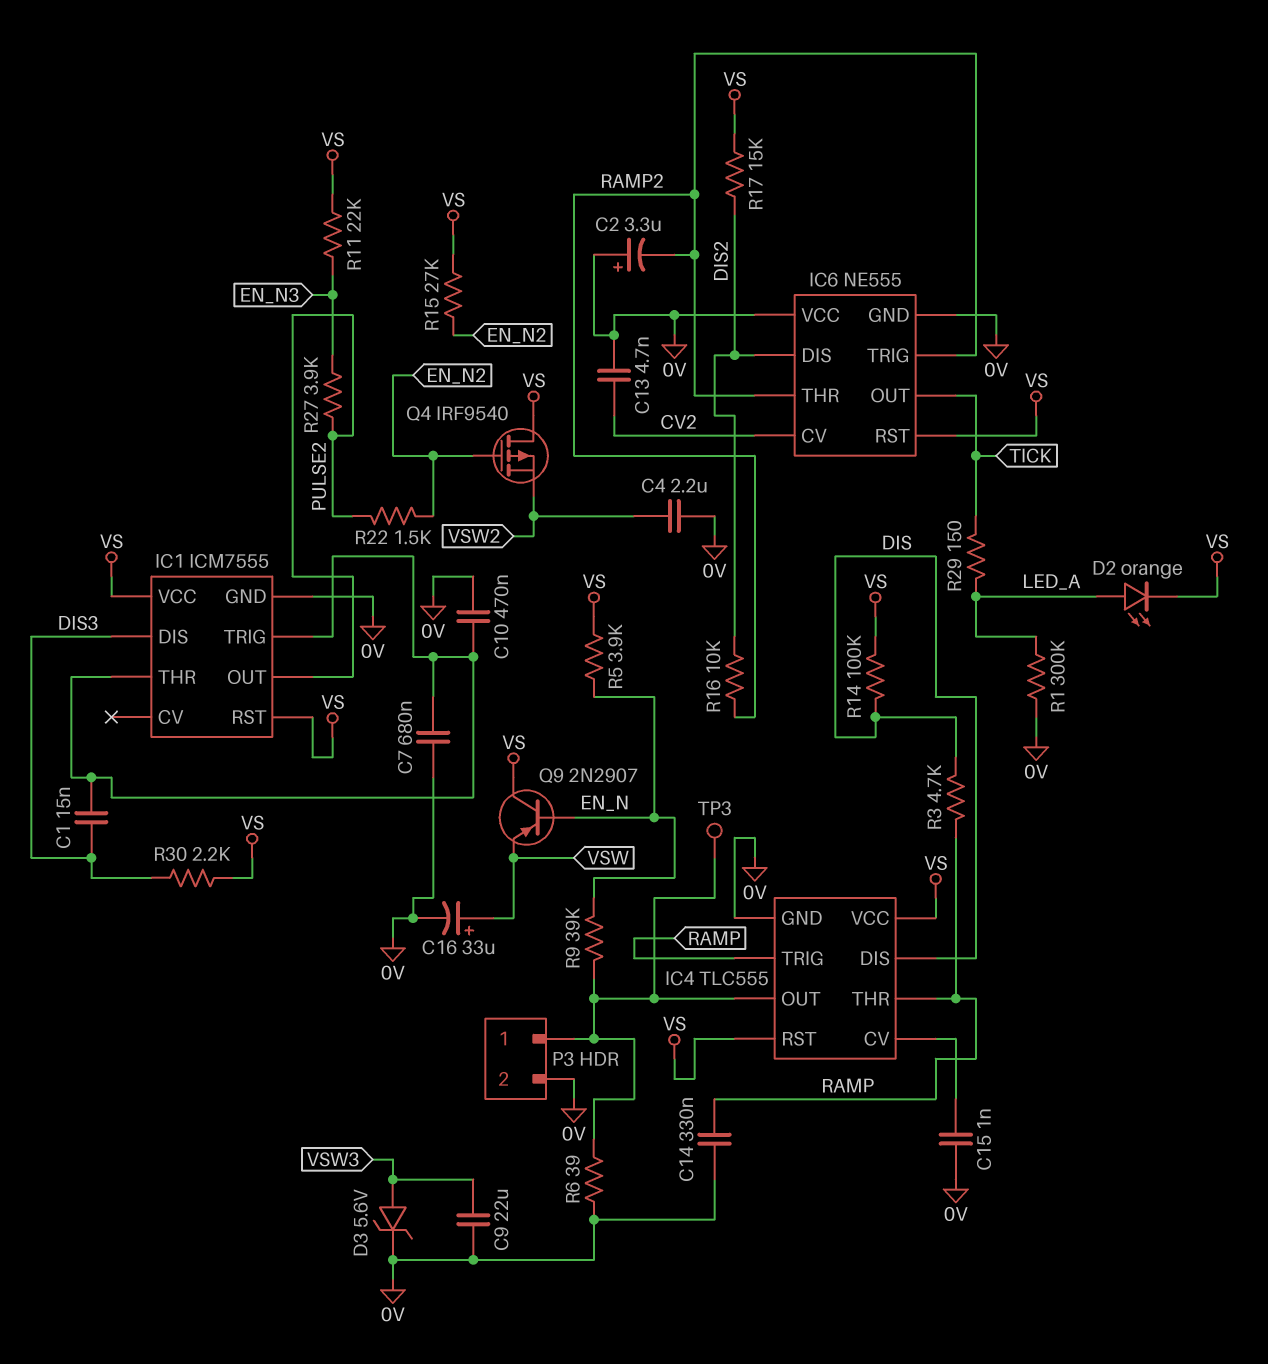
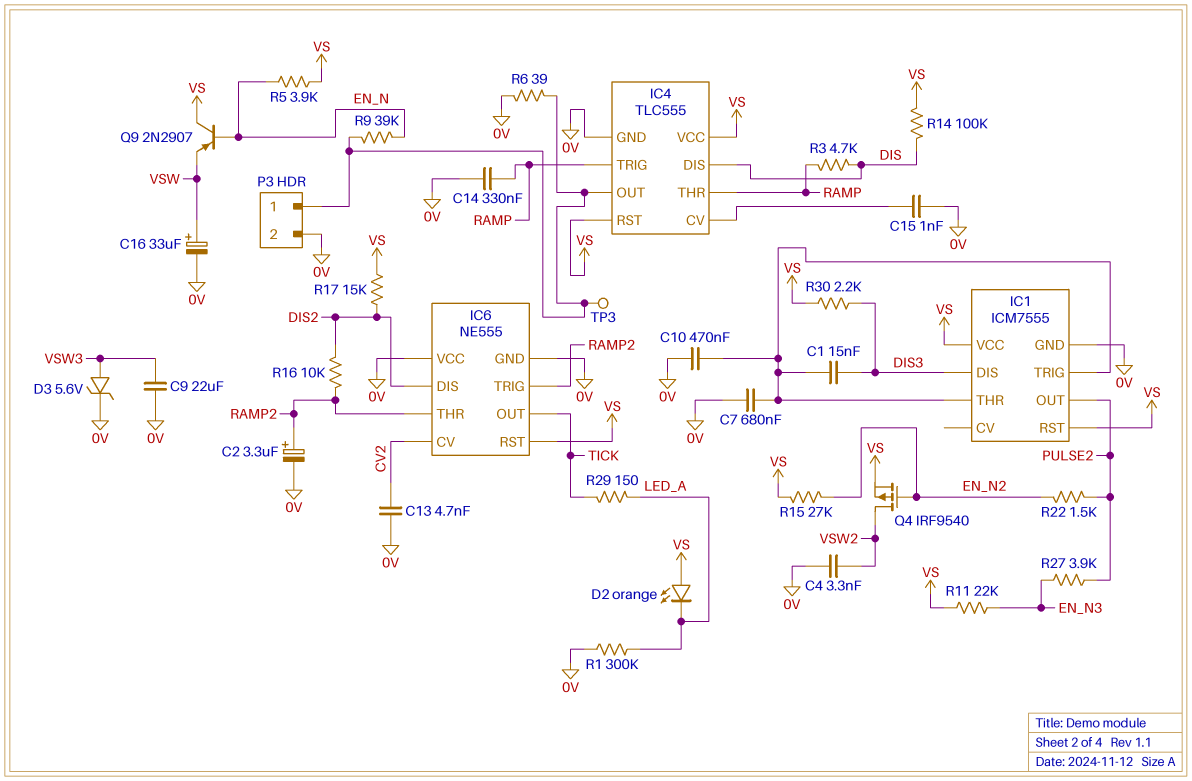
C2: 3.3uF (plus 0V, minus RAMP2) -> 3.3uF (plus RAMP2, minus 0V)
C4: 2.2uF (0V, VSW2) -> 3.3nF (0V, VSW2)
D2: LED orange (A LED_A, K VS) -> LED orange (A VS, K LED_A)
Q4: PMOS IRF9540 (G EN_N2, D VS, S VSW2) -> PMOS IRF9540 (G EN_N2, D VSW2, S VS)

